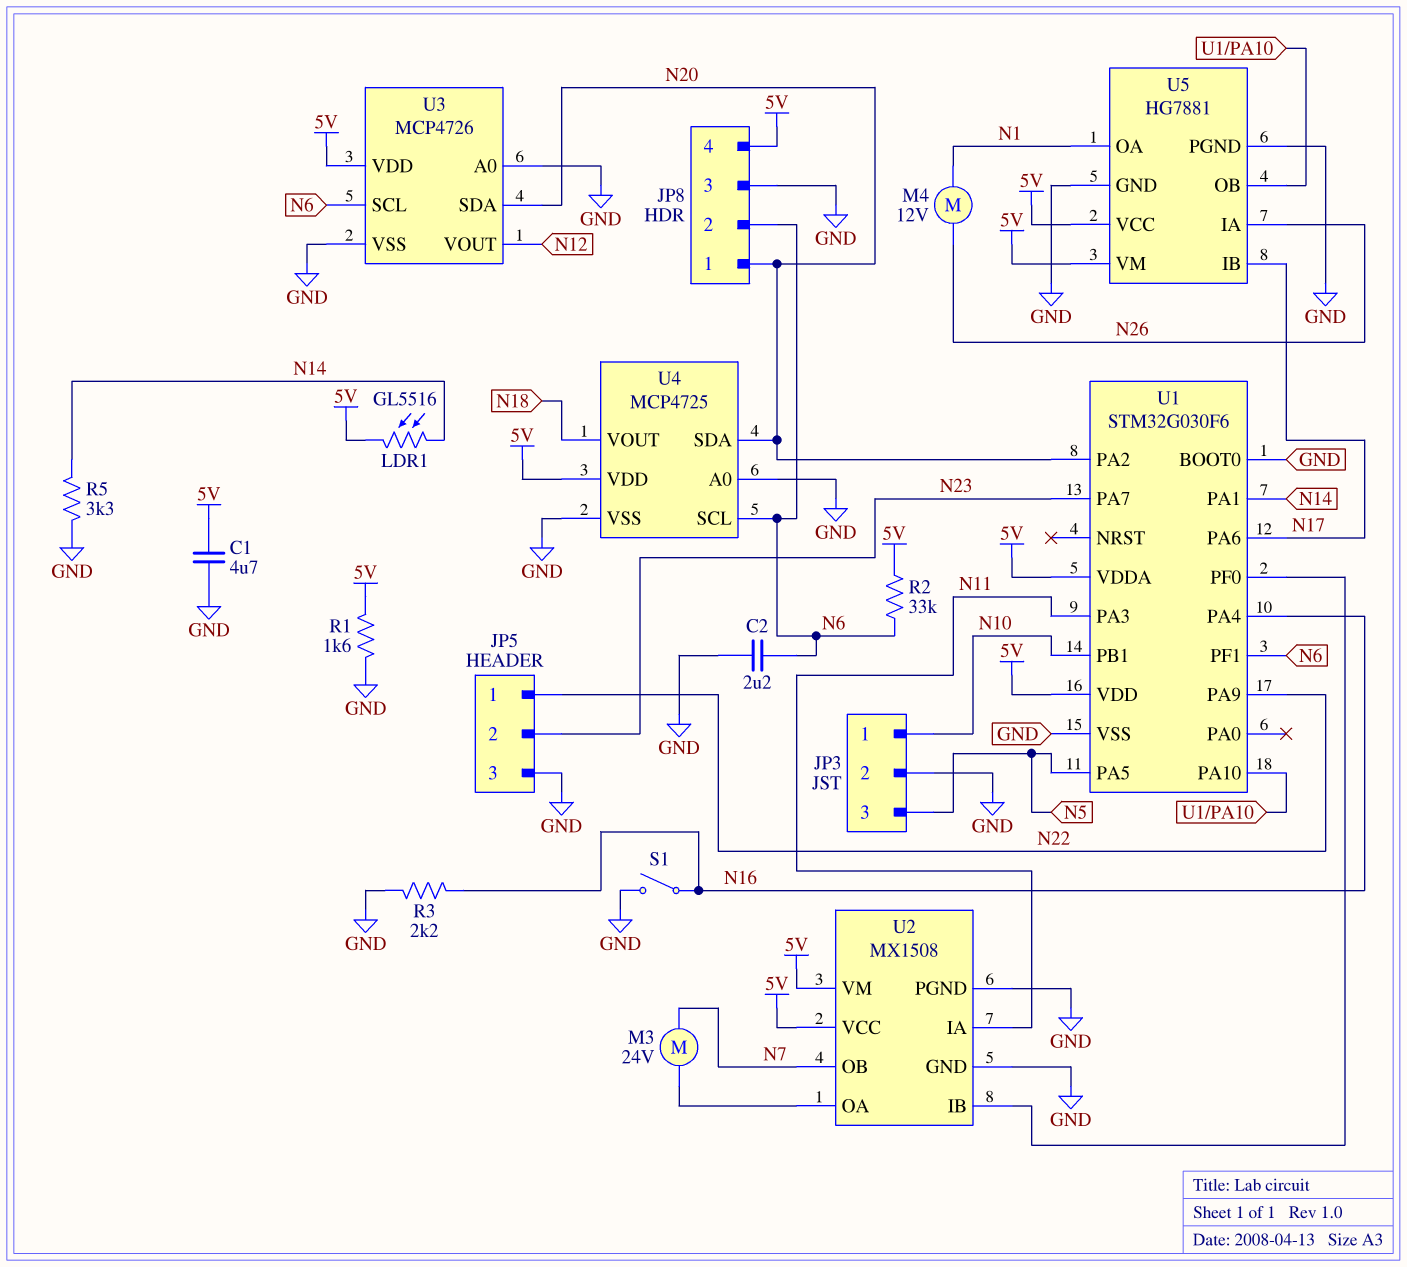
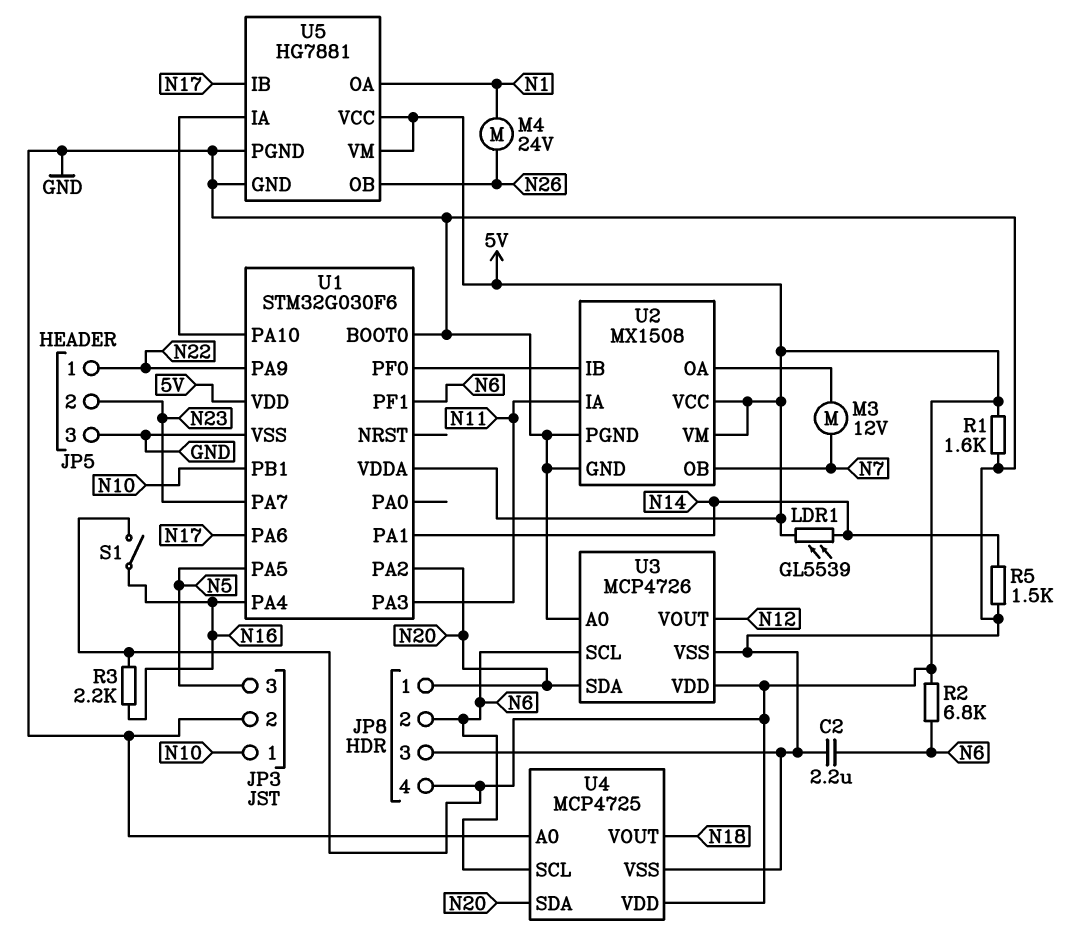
C1: 4.7uF (5V, GND) -> none
LDR1: GL5516 (5V, N14) -> GL5539 (5V, N14)
M3: motor 24V (N7, U2/OA) -> motor 12V (N7, U2/OA)
M4: motor 12V (N1, N26) -> motor 24V (N1, N26)
R2: 33k (5V, N6) -> 6.8k (5V, N6)
R3: 2.2k (GND, N16) -> 2.2k (5V, N16)
R5: 3.3k (GND, N14) -> 1.5k (GND, N14)
S1: switch (GND, N16) -> switch (5V, N16)
U5 pin IA: N26 -> U1/PA10
U5 pin OB: U1/PA10 -> N26

